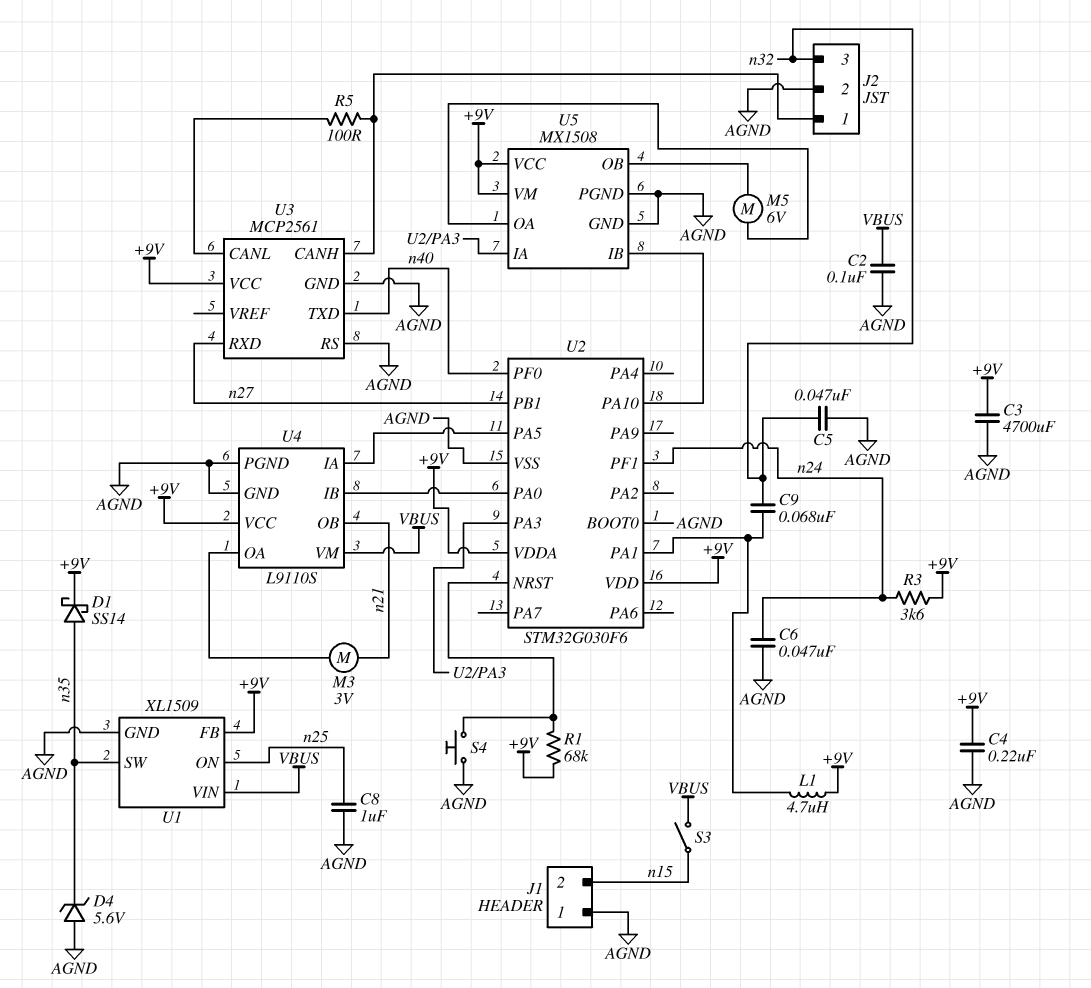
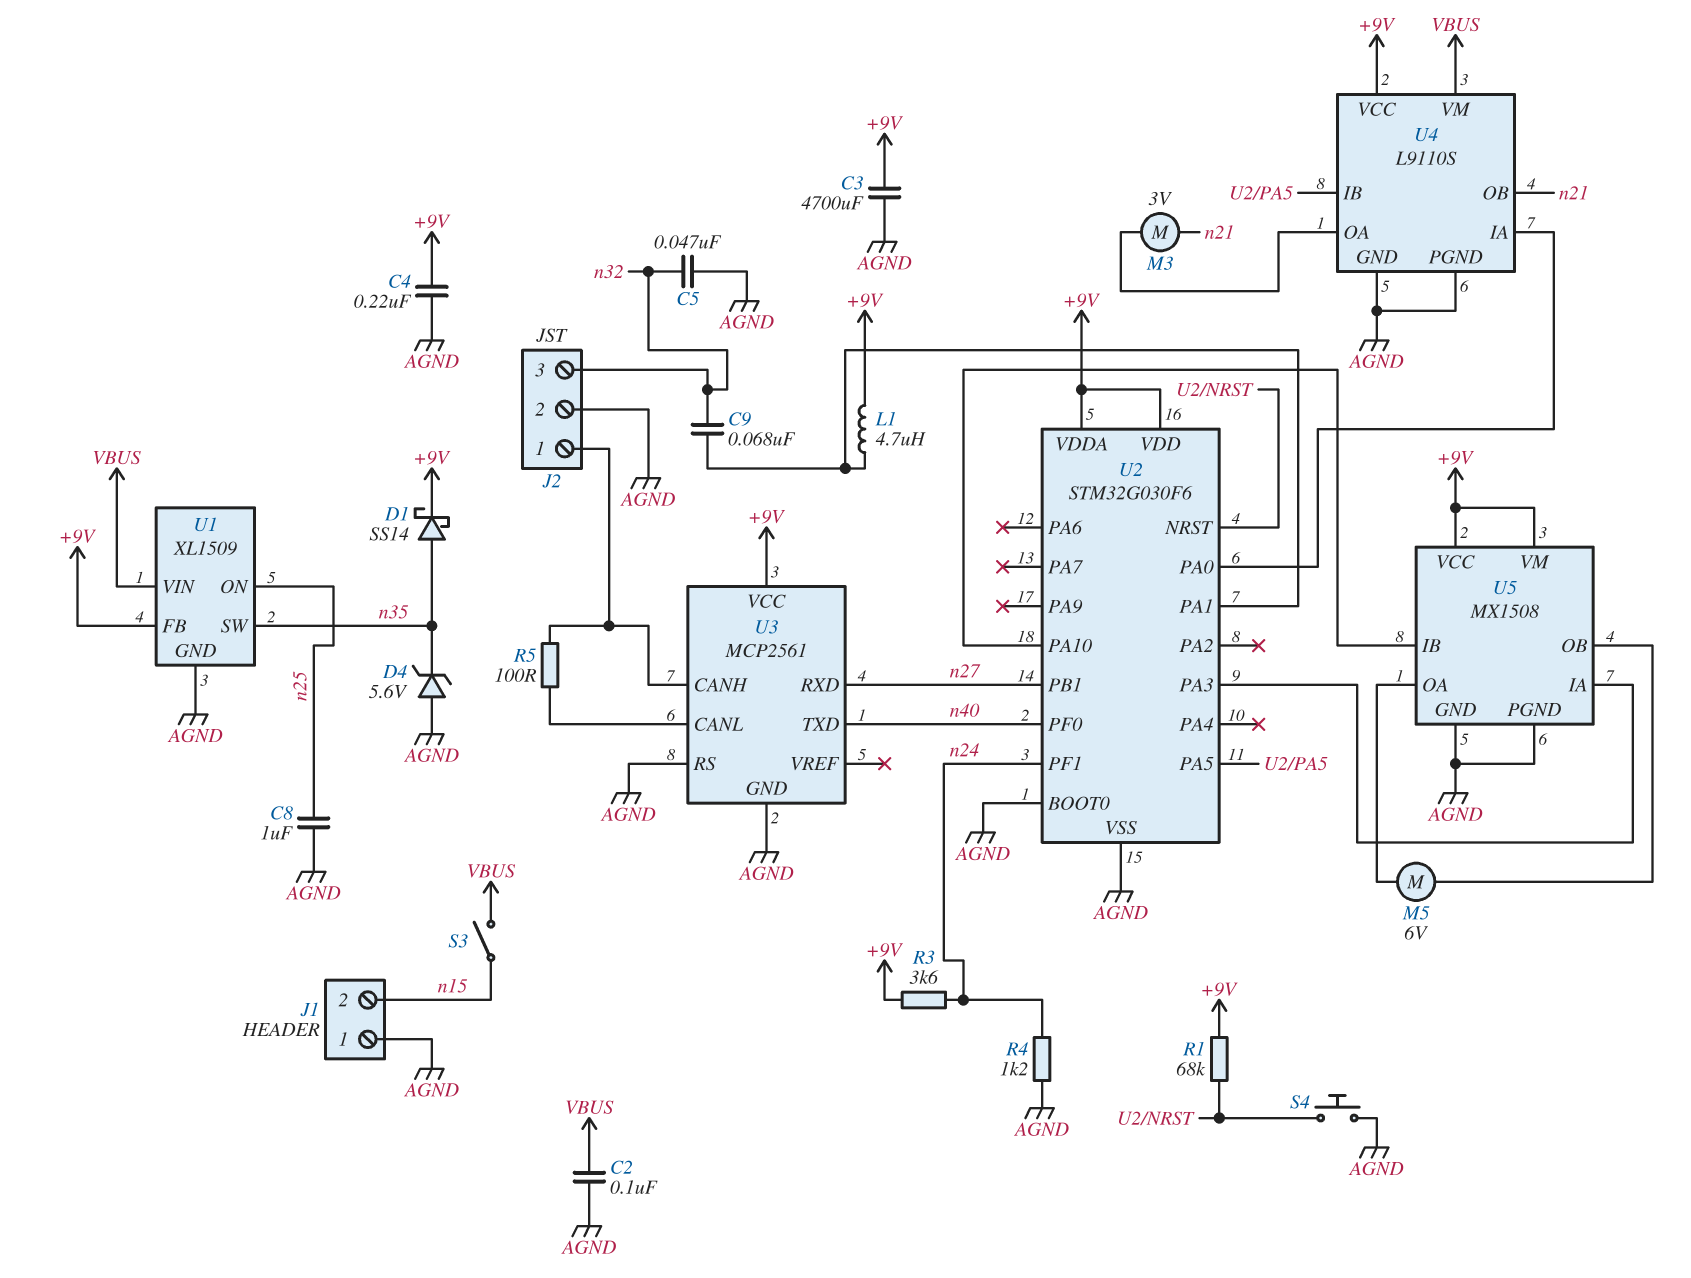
C6: 47nF (AGND, n24) -> none
R4: none -> 1.2k (AGND, n24)
U4 pin IA: U2/PA5 -> U2/PA0
U4 pin IB: U2/PA0 -> U2/PA5

